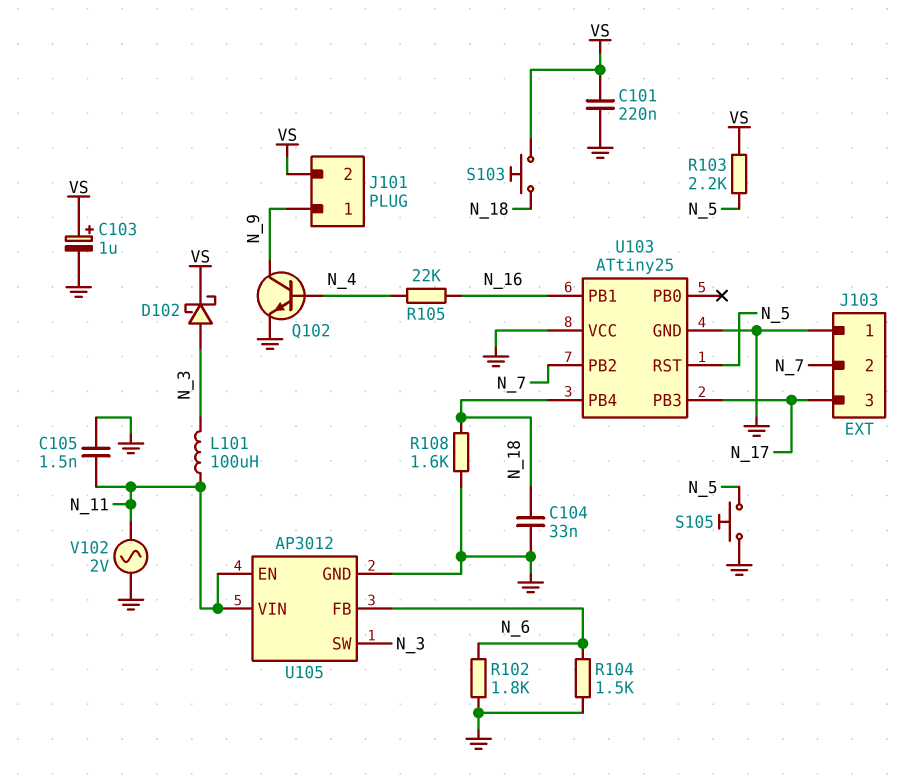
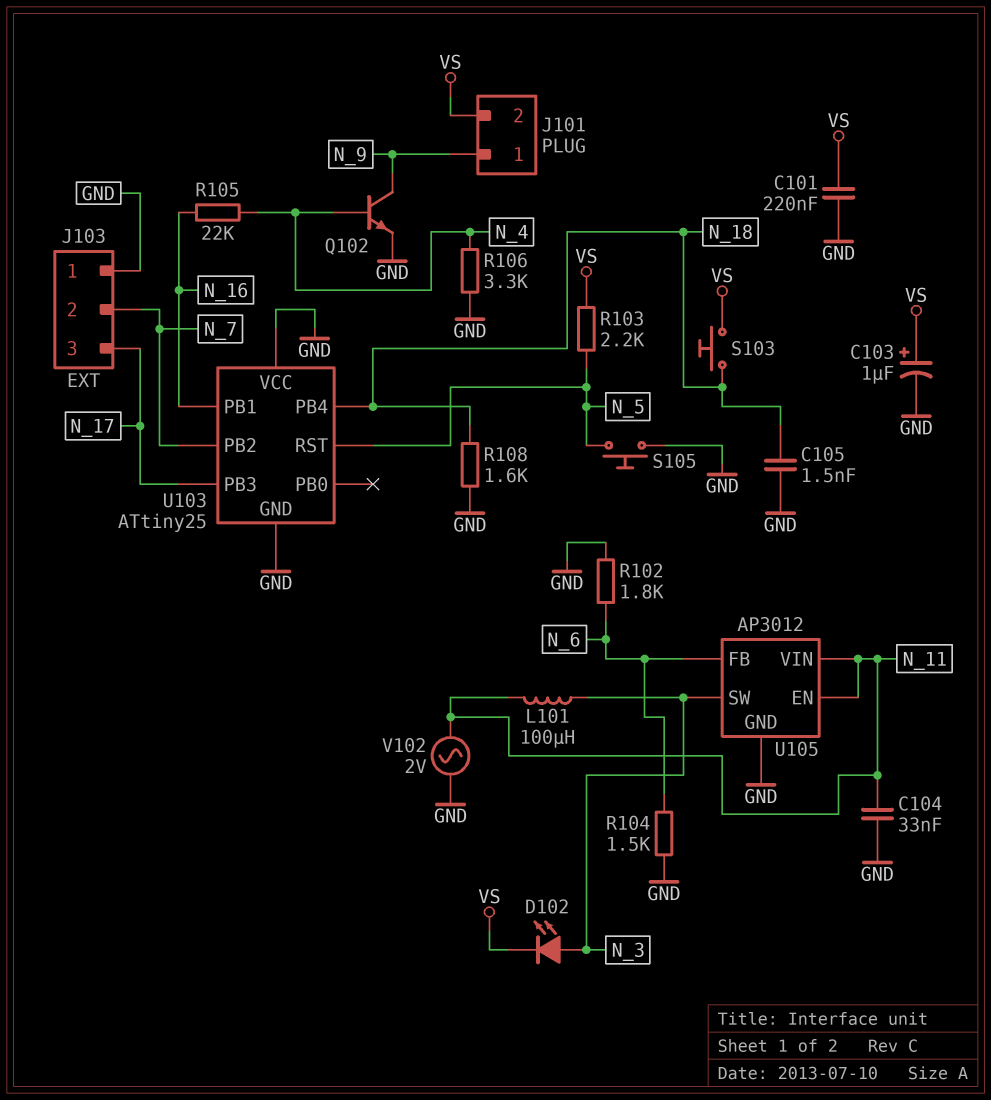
C104: 33nF (GND, N_18) -> 33nF (GND, N_11)
C105: 1.5nF (GND, N_11) -> 1.5nF (GND, N_18)
D102: schottky (A N_3, K VS) -> LED (A N_3, K VS)
R106: none -> 3.3k (GND, N_4)

